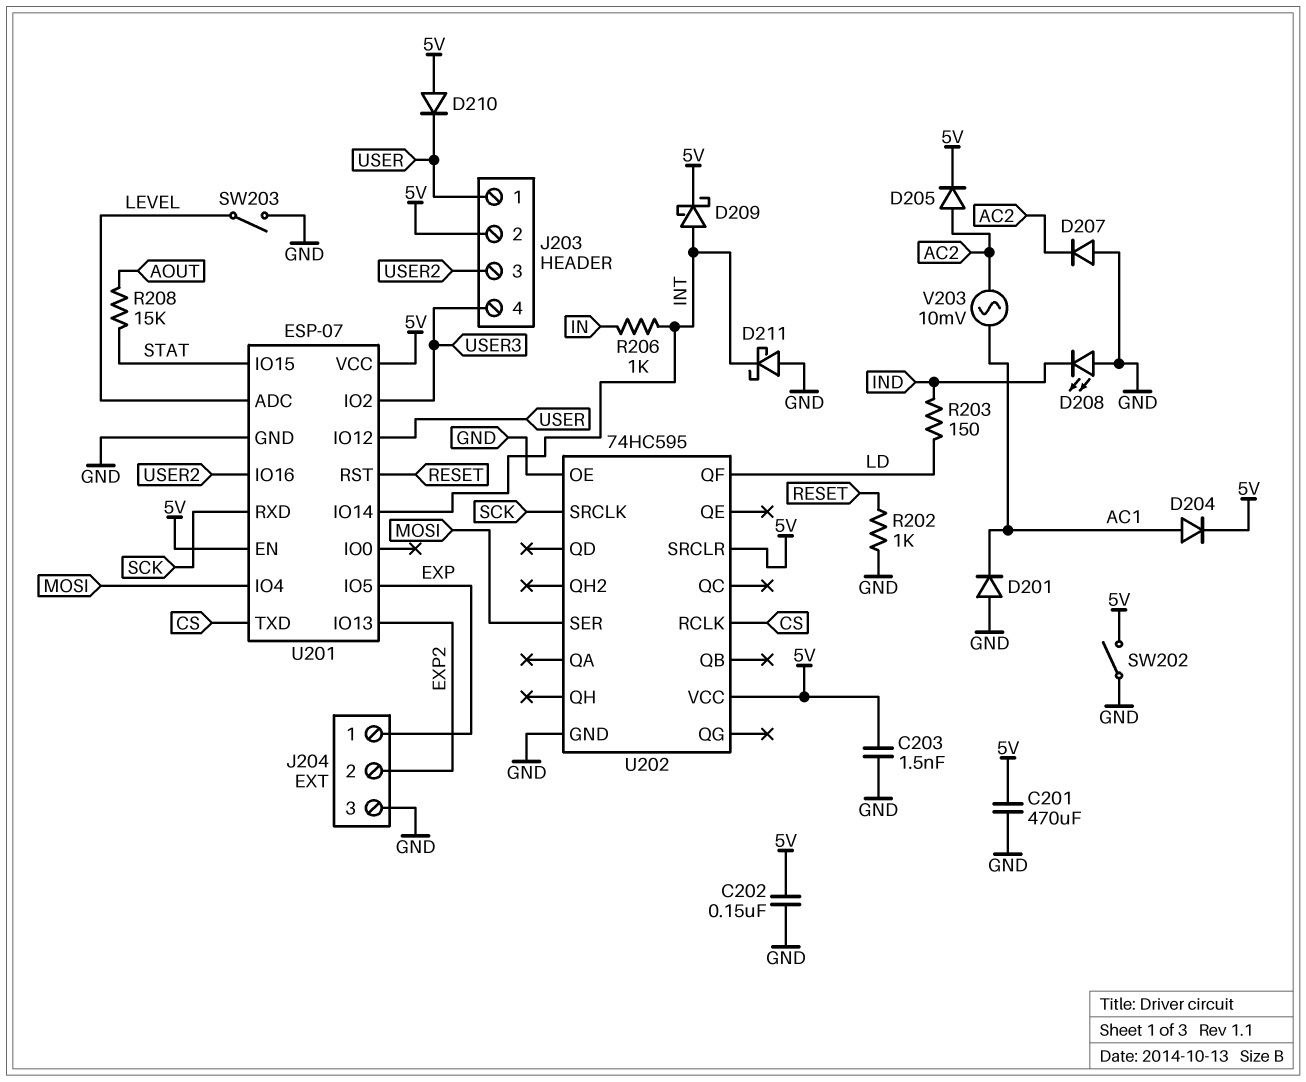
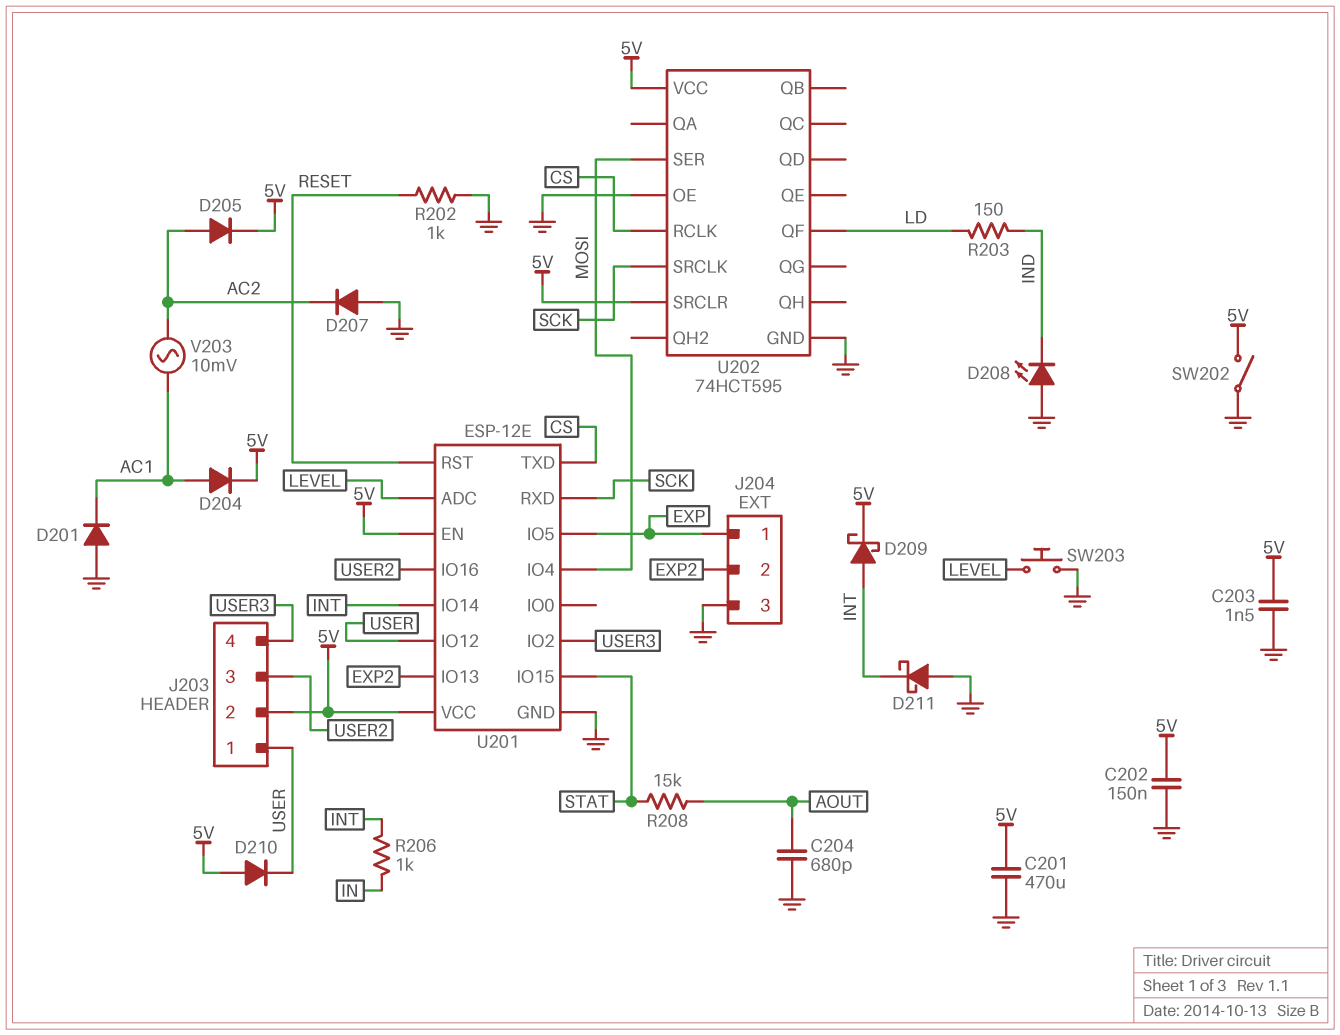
C204: none -> 680pF (AOUT, GND)
SW203: switch (GND, LEVEL) -> button (GND, LEVEL)
U201: ESP-07 -> ESP-12E
U202: 74HC595 -> 74HCT595

